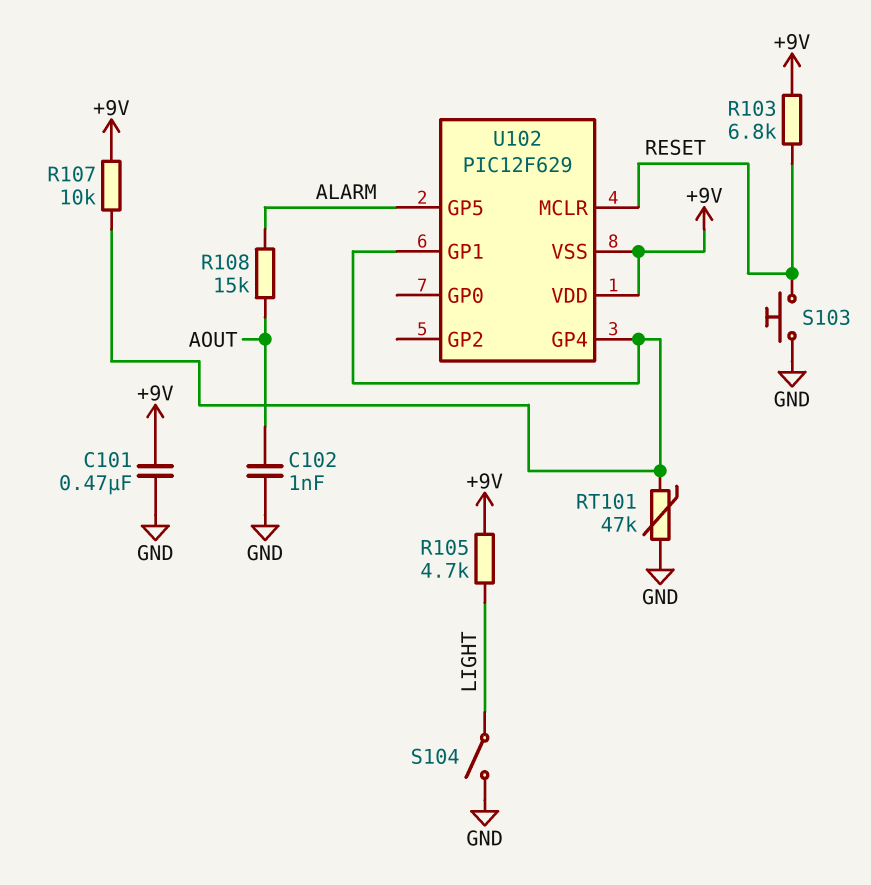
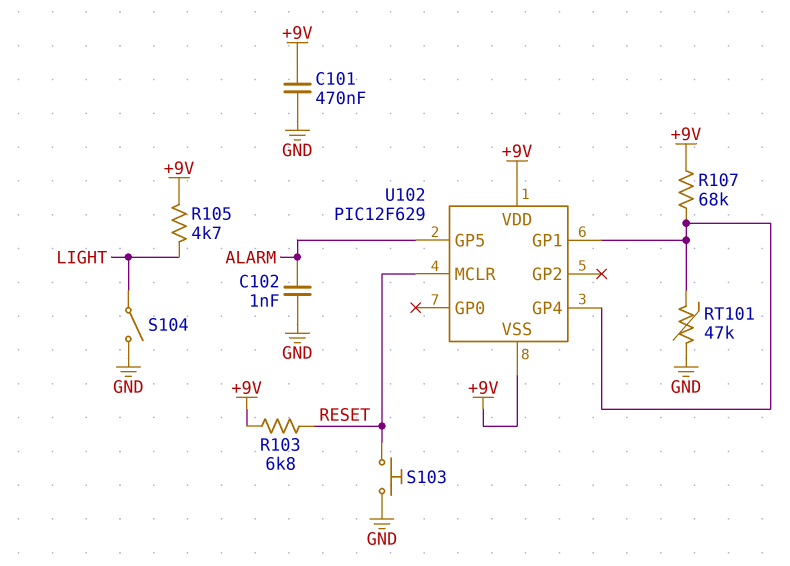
C102: 1nF (AOUT, GND) -> 1nF (ALARM, GND)
R107: 10k (+9V, U102/GP1) -> 68k (+9V, U102/GP1)
R108: 15k (ALARM, AOUT) -> none

